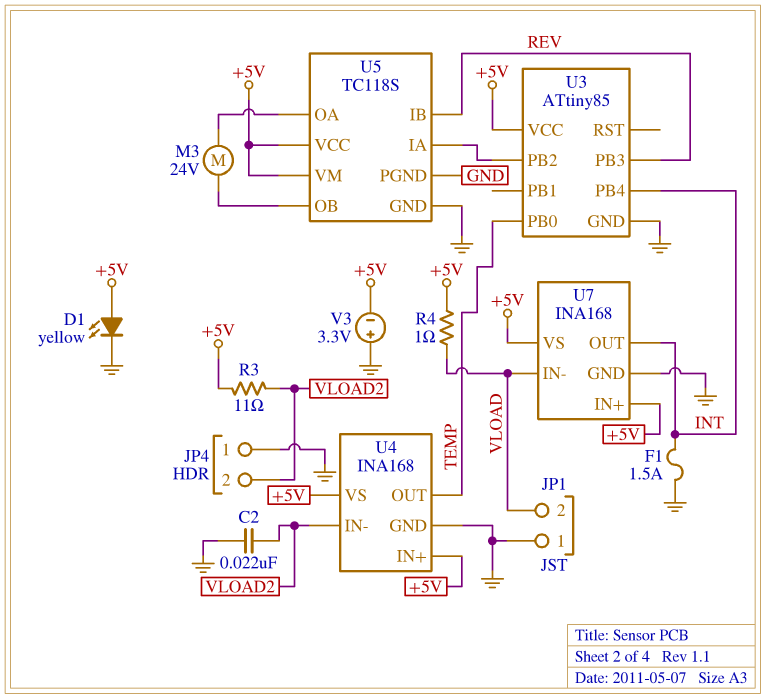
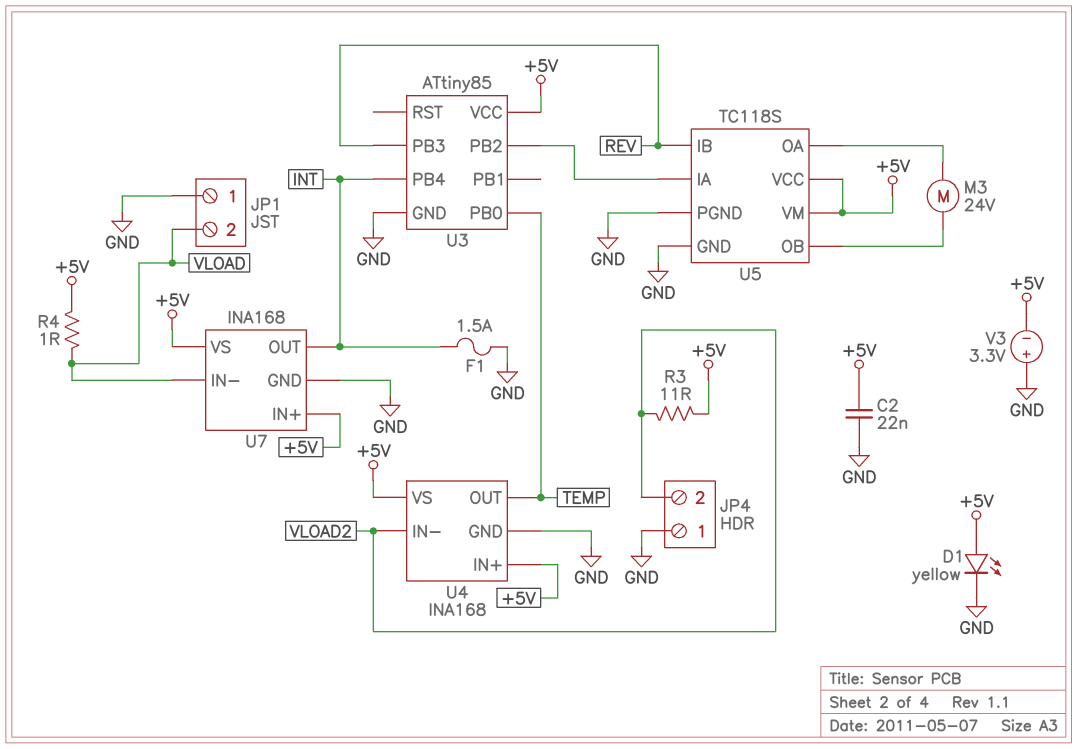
C2: 22nF (GND, VLOAD2) -> 22nF (+5V, GND)

